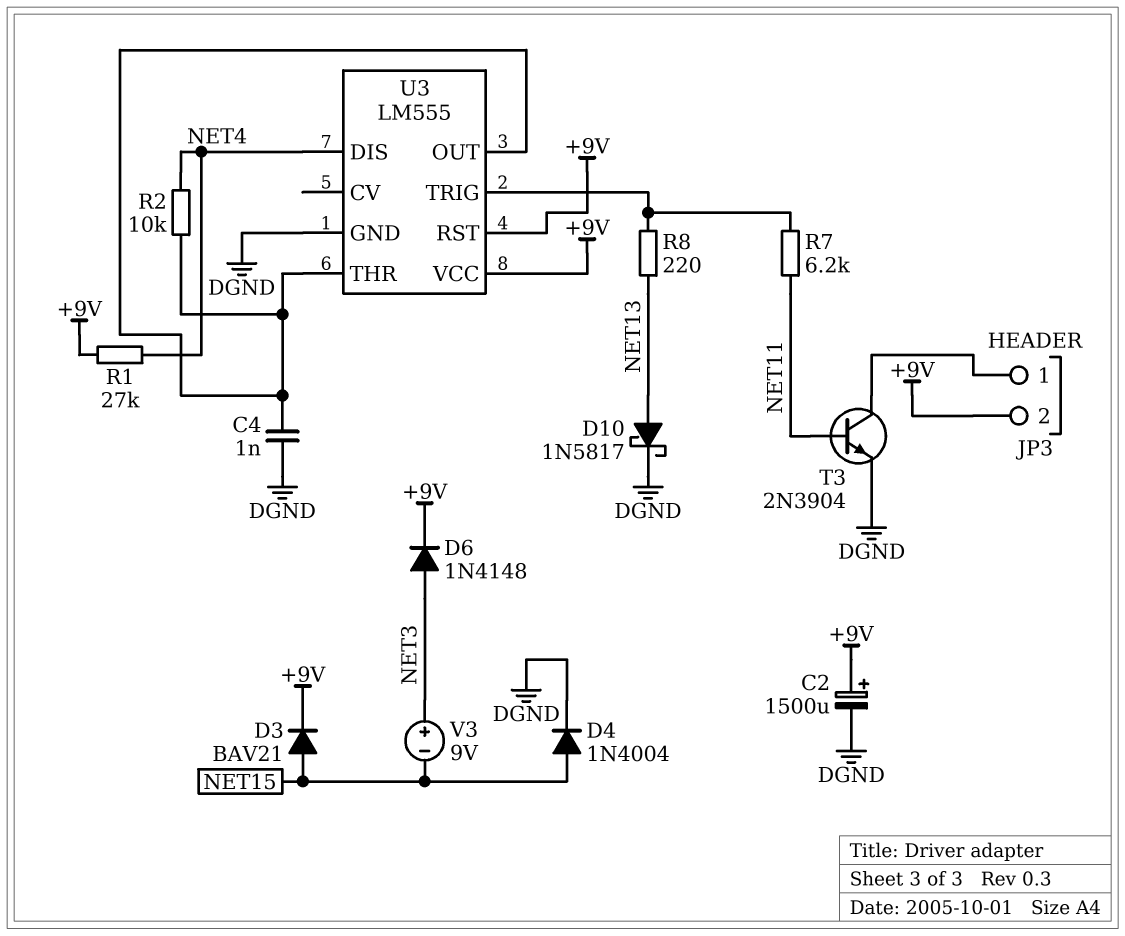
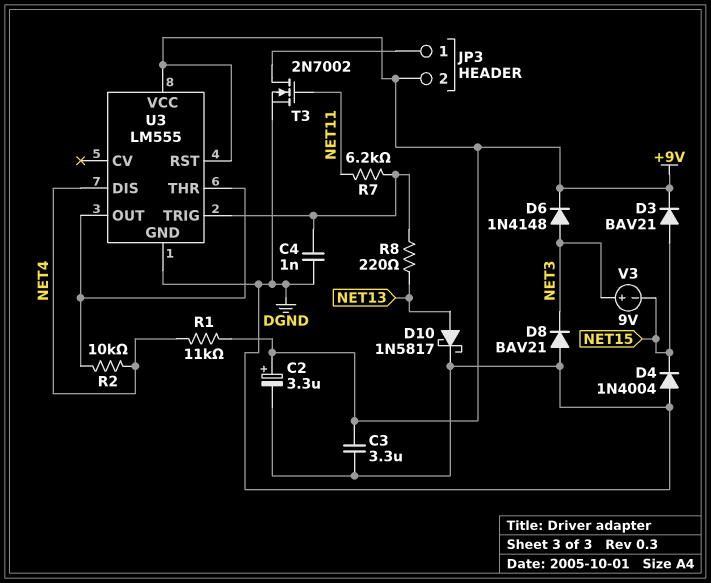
C2: 1500uF (plus +9V, minus DGND) -> 3.3uF (plus +9V, minus DGND)
C3: none -> 3.3uF (+9V, DGND)
C4: 1nF (DGND, U3/OUT) -> 1nF (DGND, U3/TRIG)
D4: diode 1N4004 (A NET15, K DGND) -> diode 1N4004 (A DGND, K NET15)
D8: none -> diode BAV21 (A DGND, K NET3)
R1: 27k (+9V, NET4) -> 11k (+9V, NET4)
T3: NPN 2N3904 (B NET11, C JP3/1, E DGND) -> NMOS 2N7002 (G NET11, D JP3/1, S DGND)

